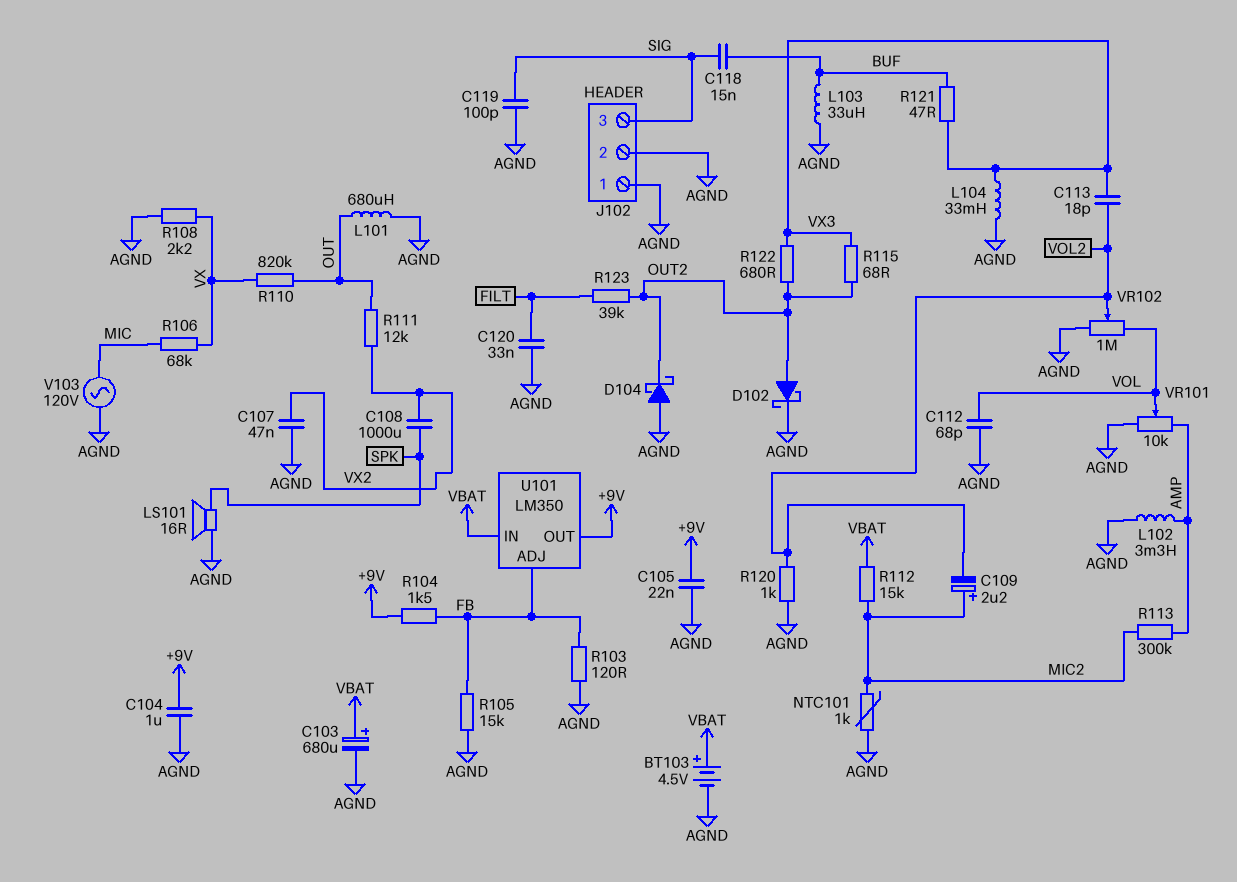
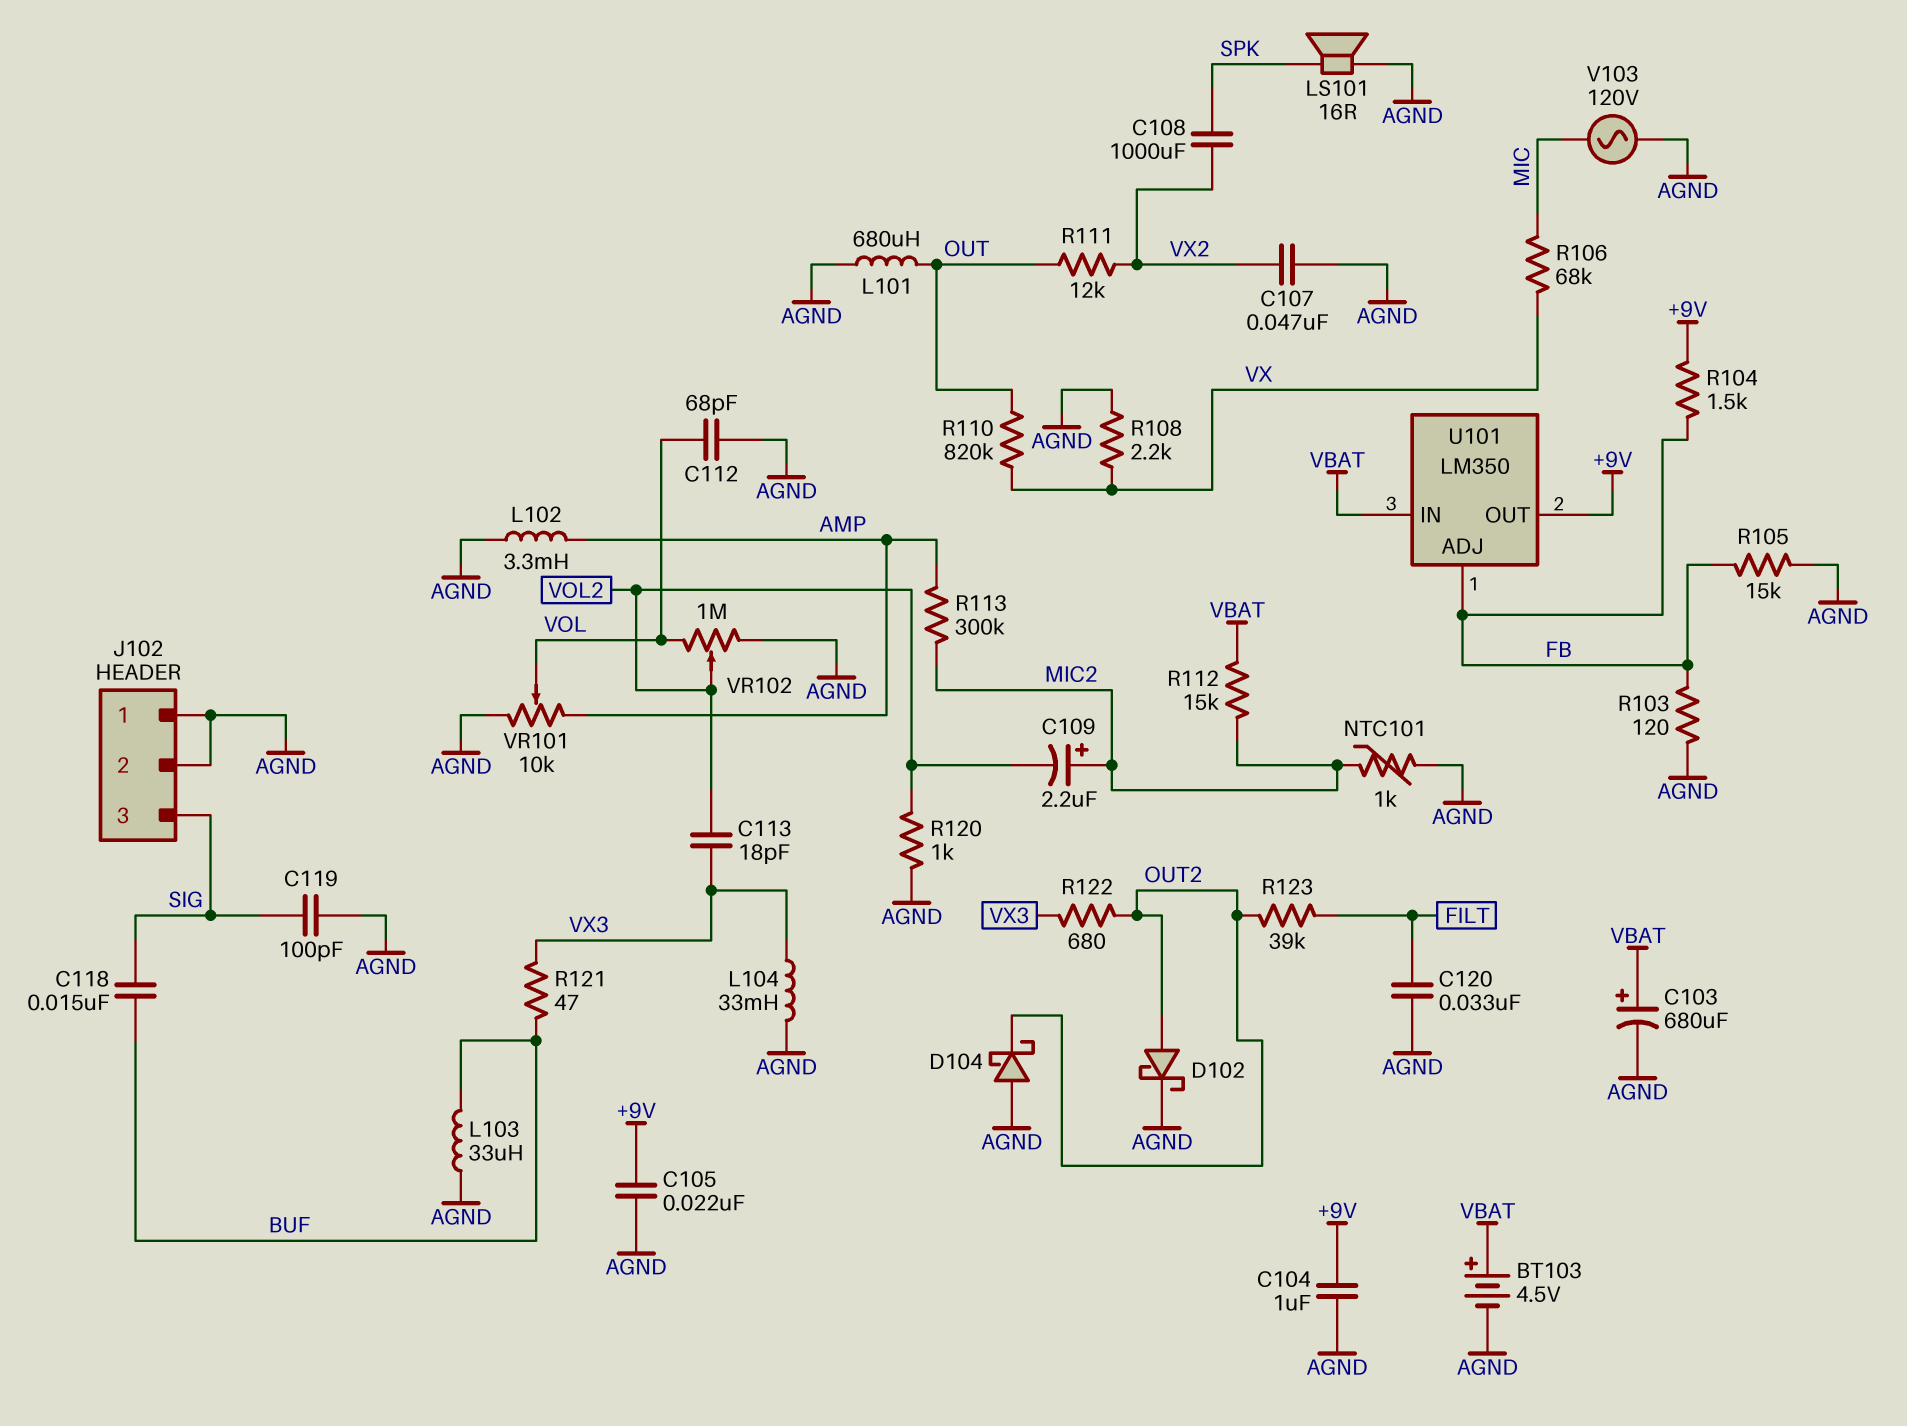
R115: 68 (OUT2, VX3) -> none

